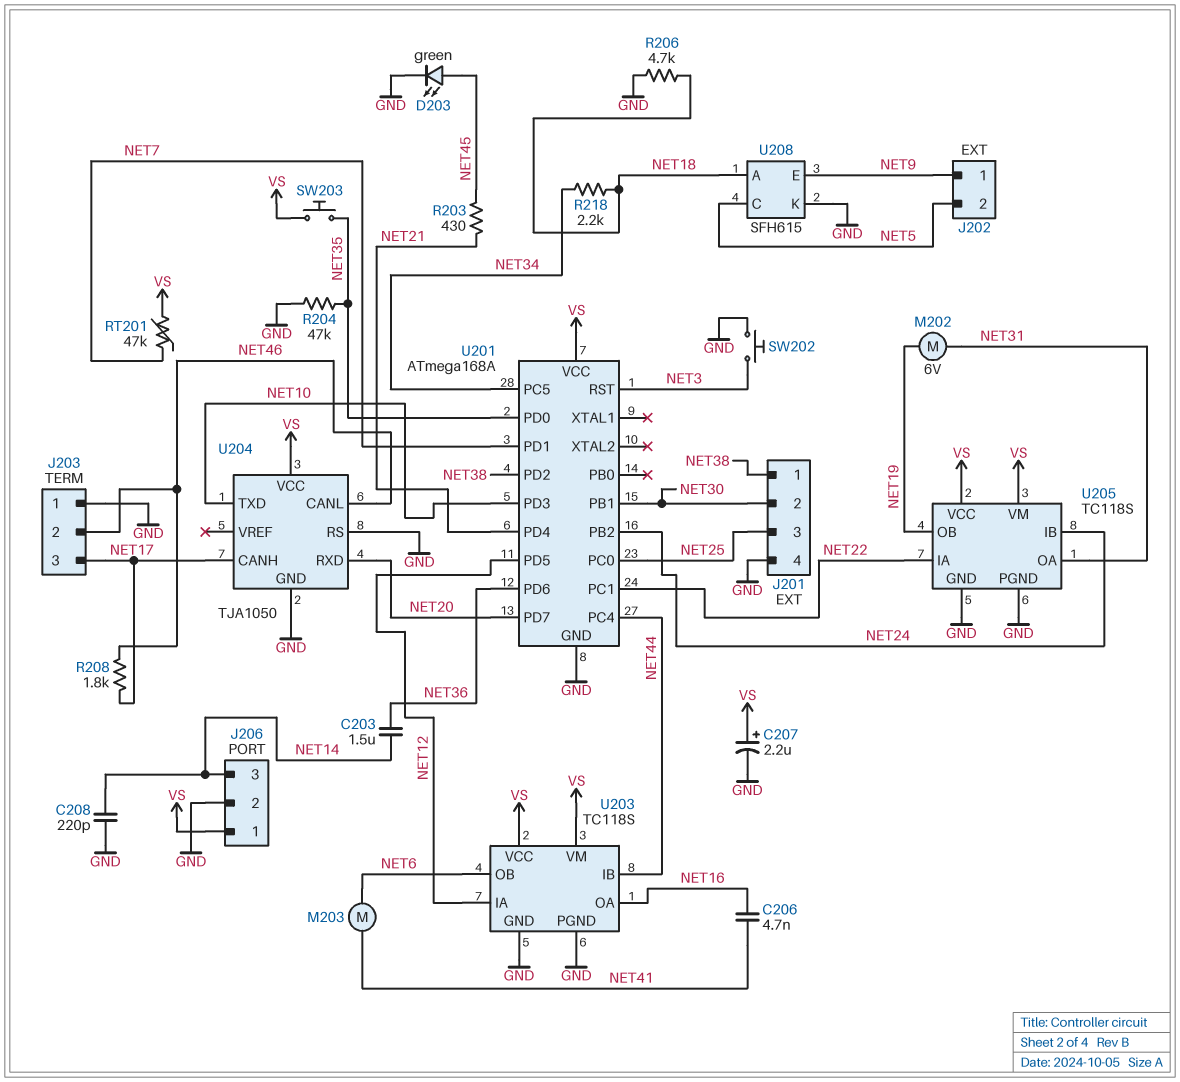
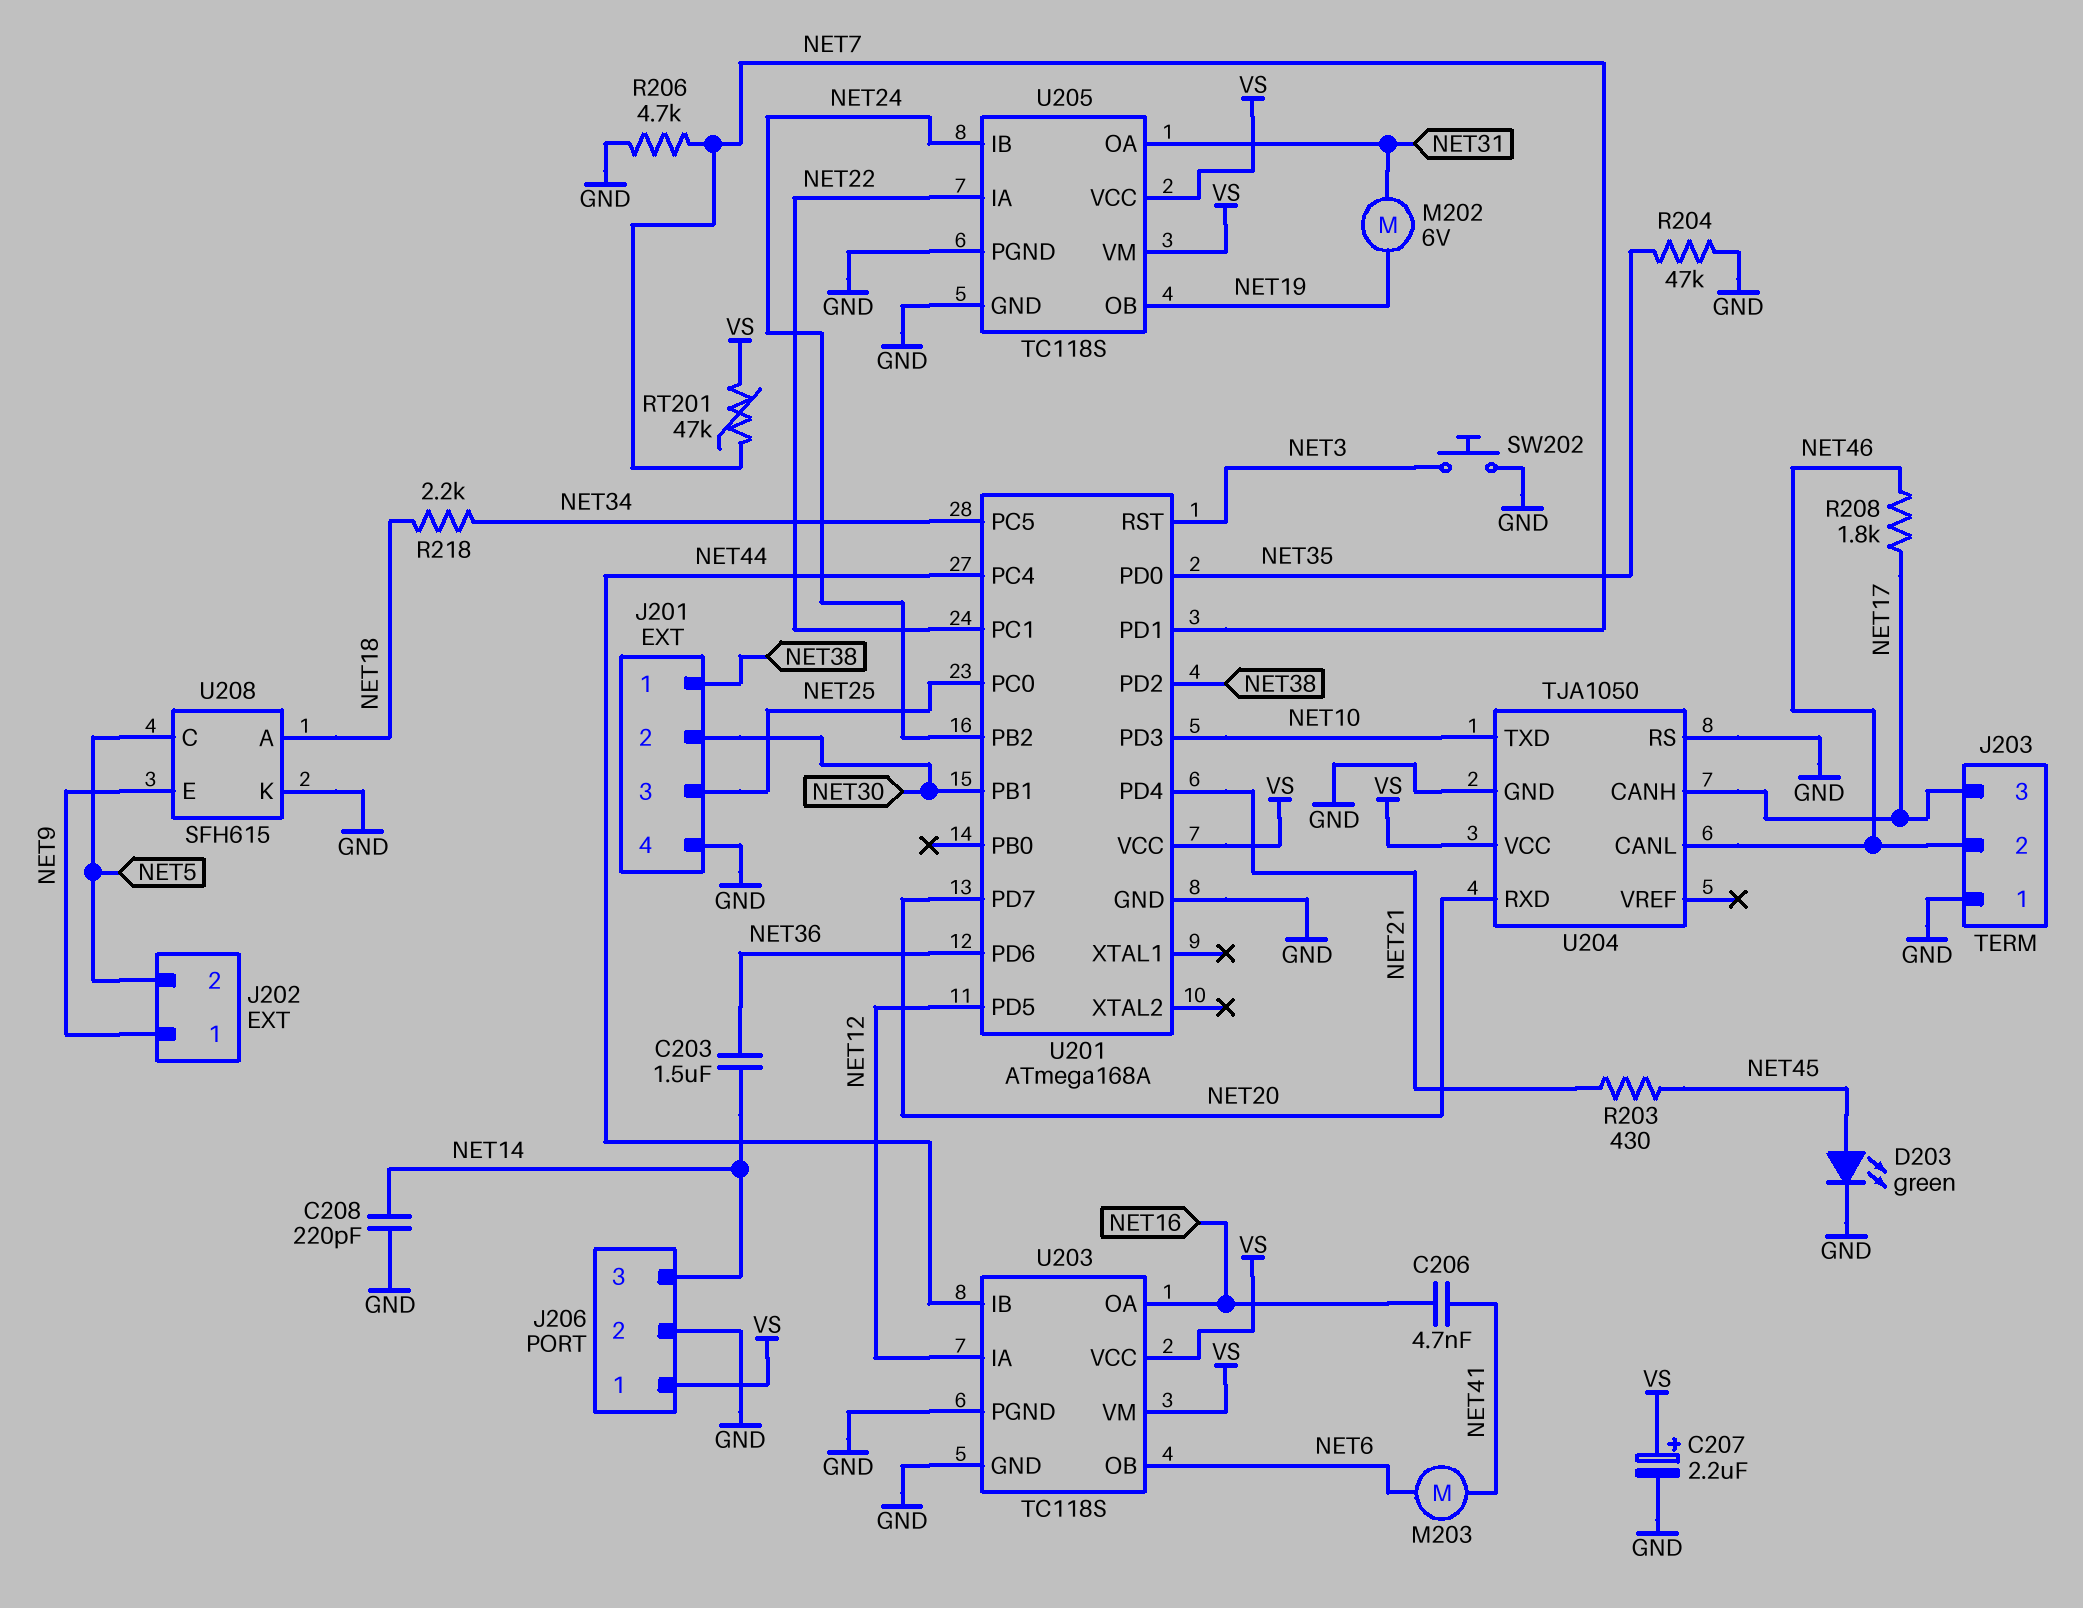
R206: 4.7k (GND, NET18) -> 4.7k (GND, NET7)
SW203: button (NET35, VS) -> none

